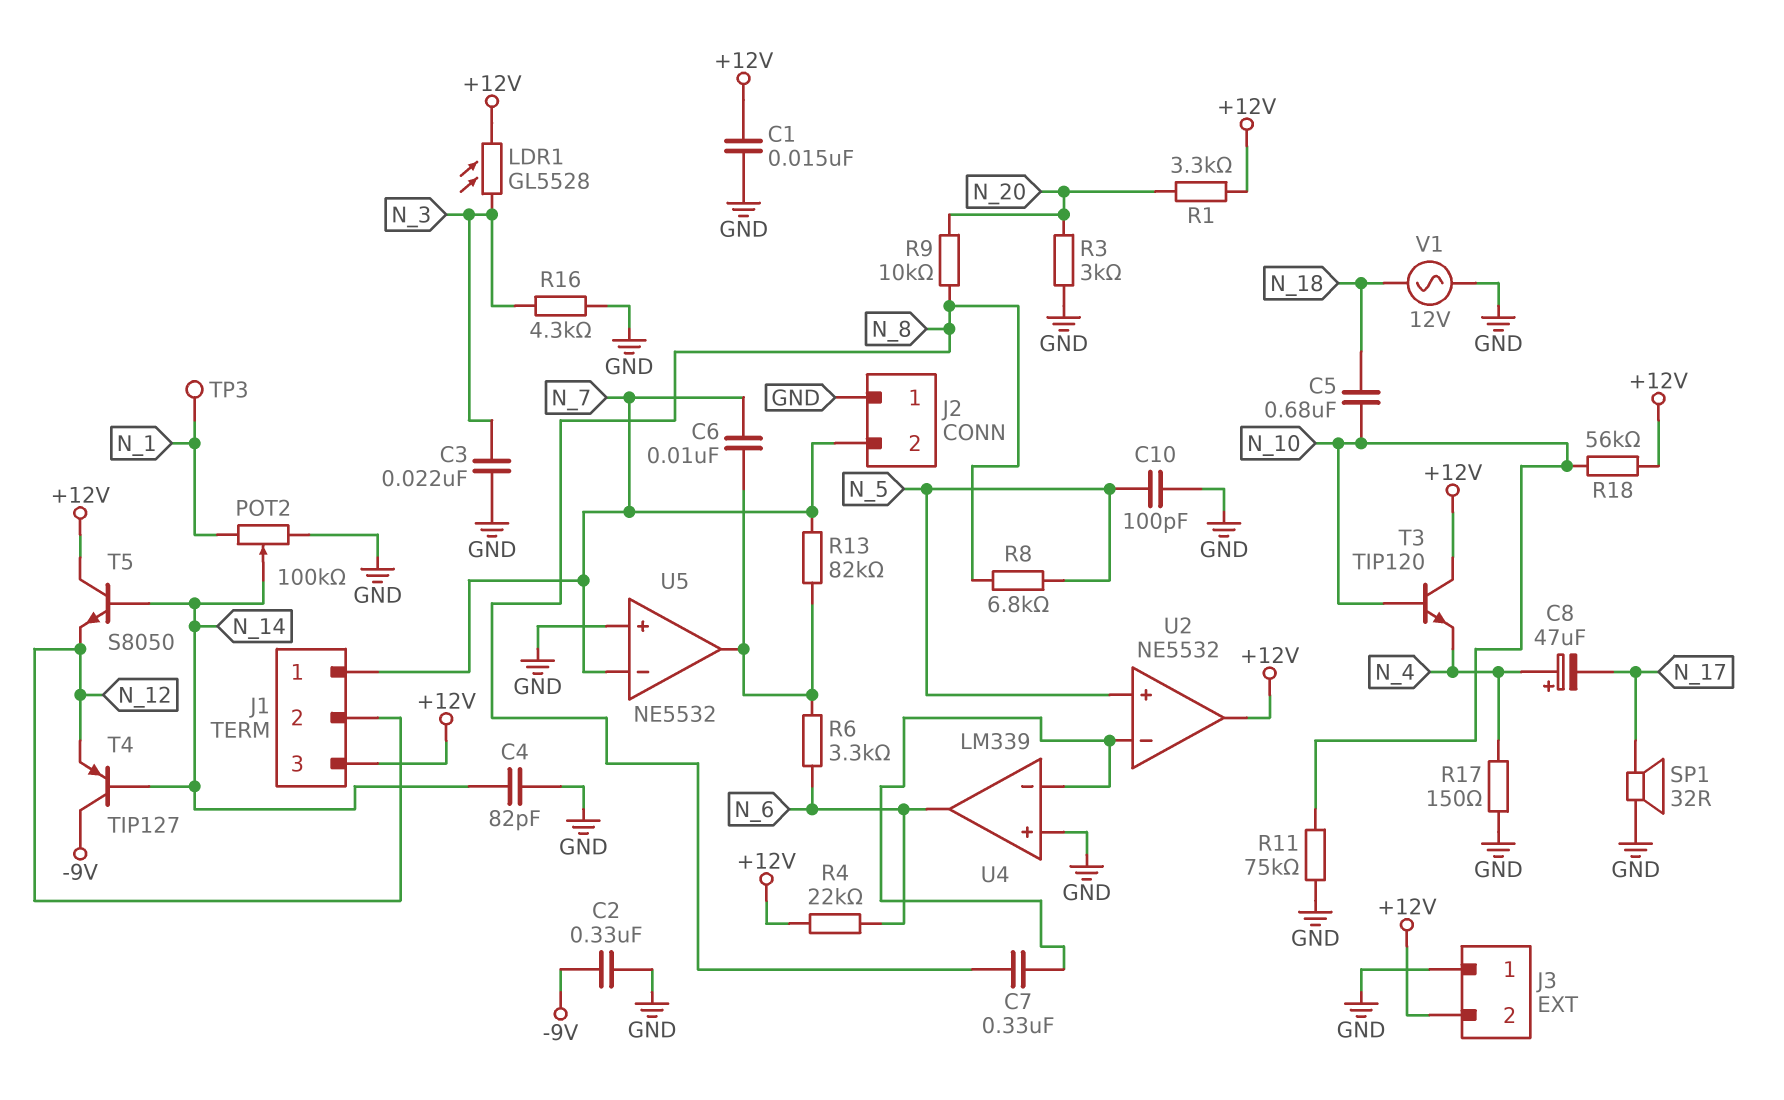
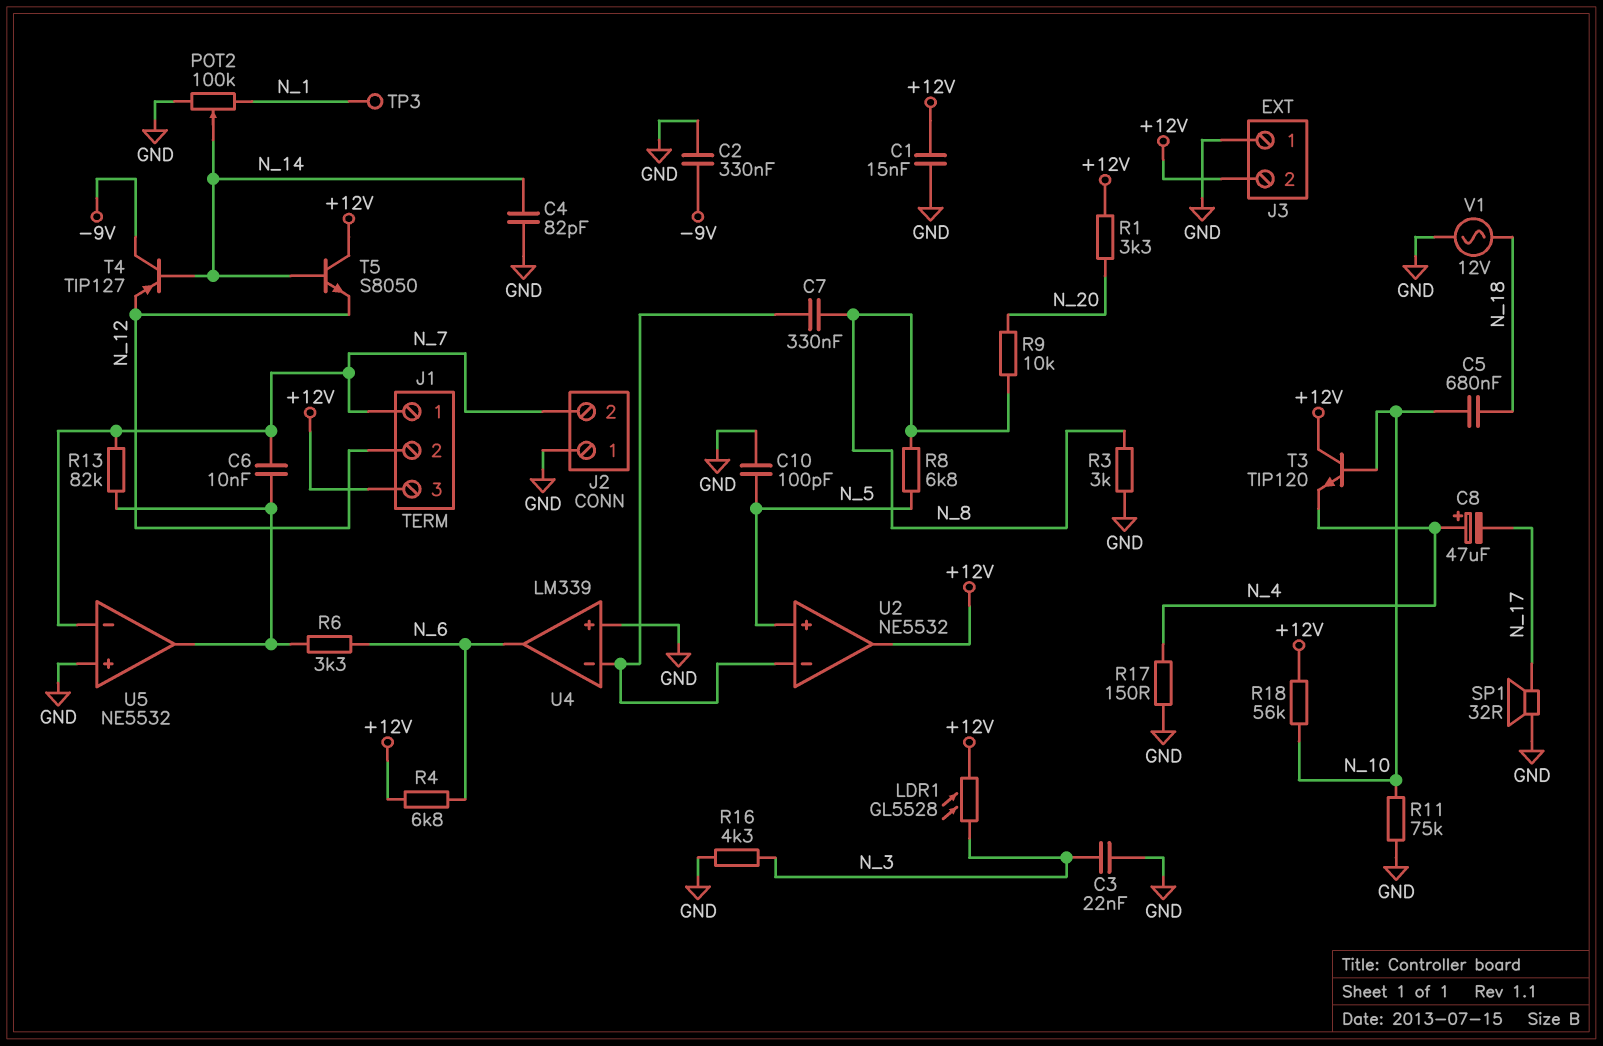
R3: 3k (GND, N_20) -> 3k (GND, N_8)
R4: 22k (+12V, N_6) -> 6.8k (+12V, N_6)

